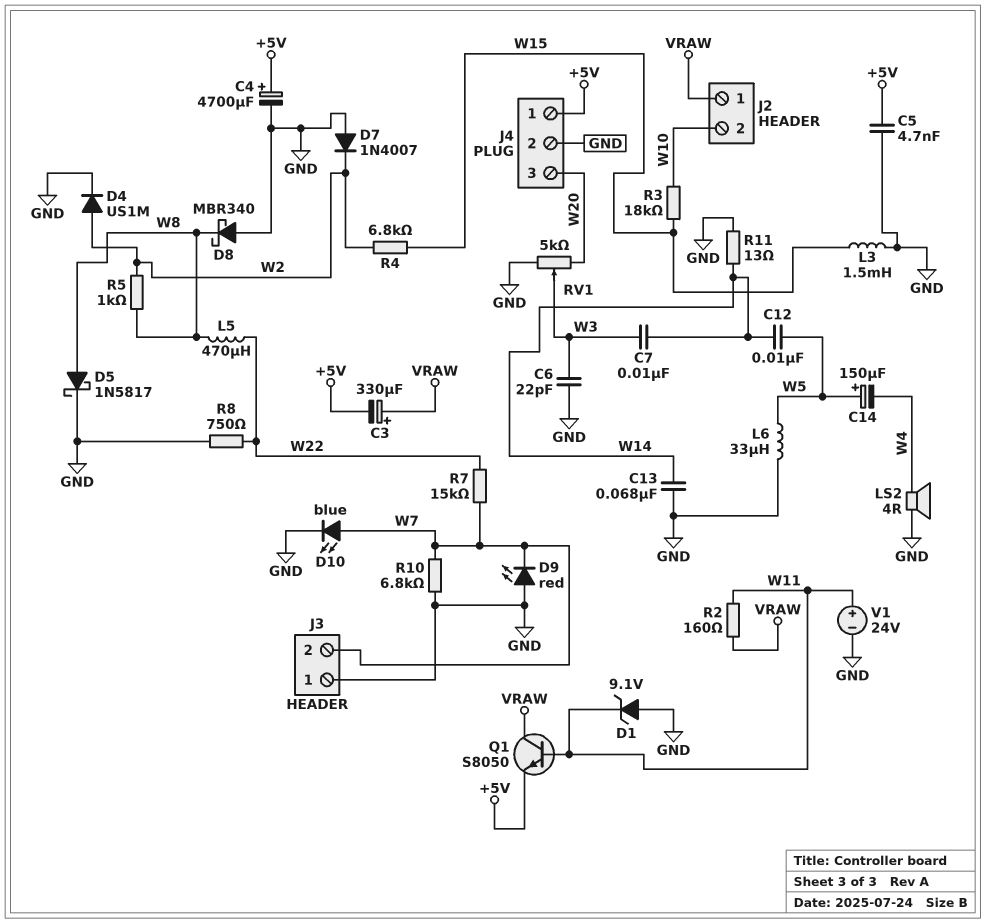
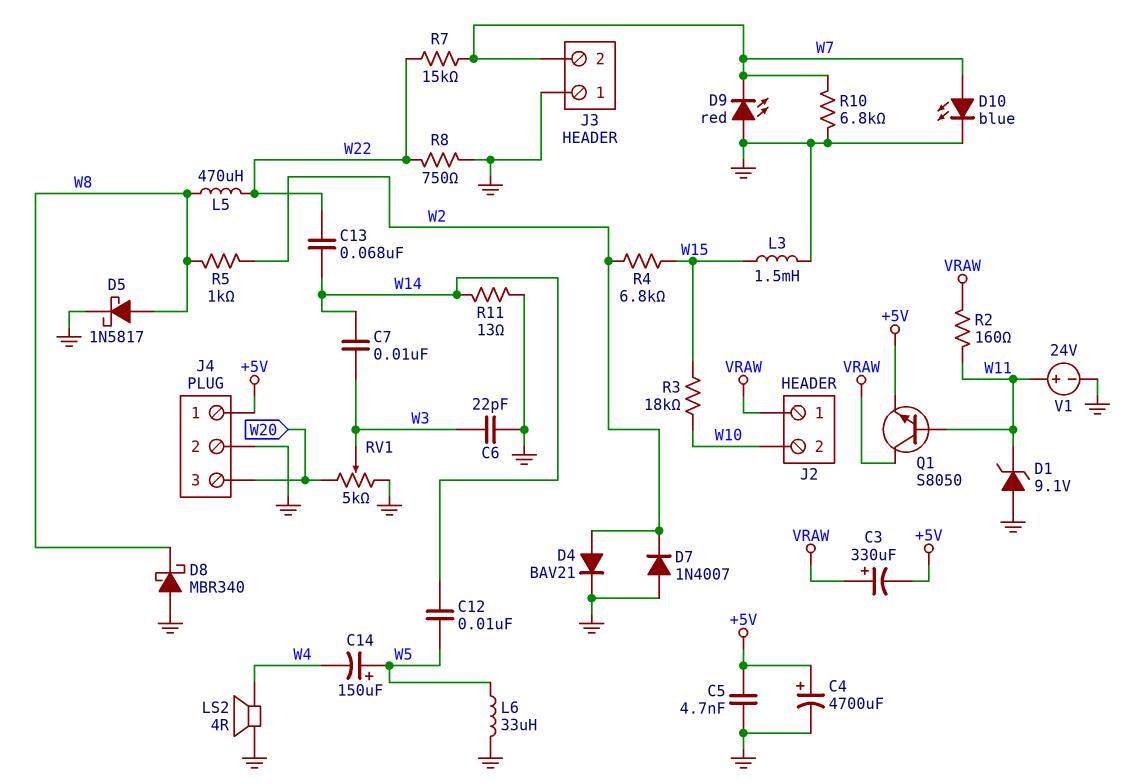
C13: 68nF (GND, W14) -> 68nF (W14, W22)
D4: diode US1M (A W2, K GND) -> diode BAV21 (A W2, K GND)

